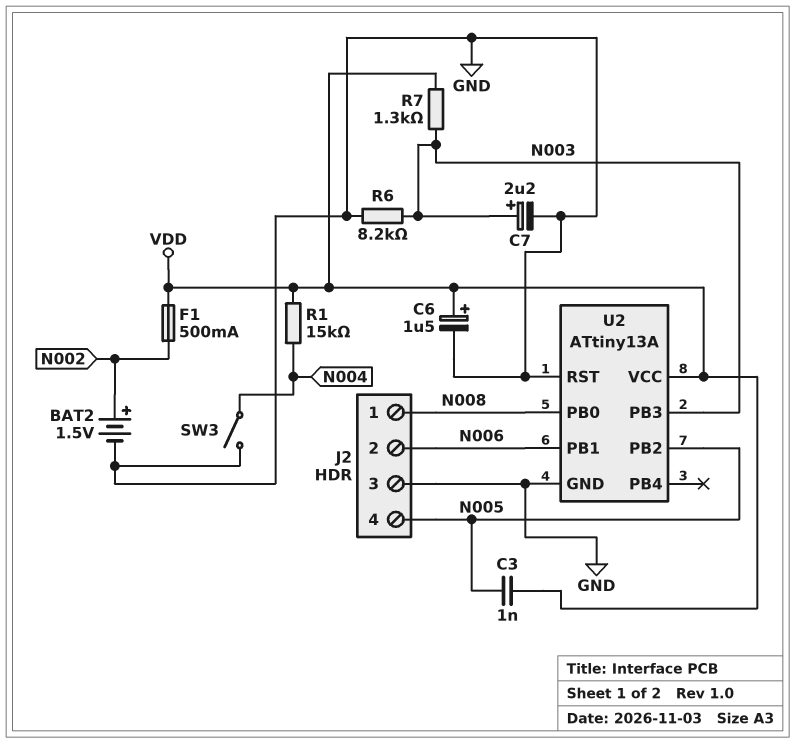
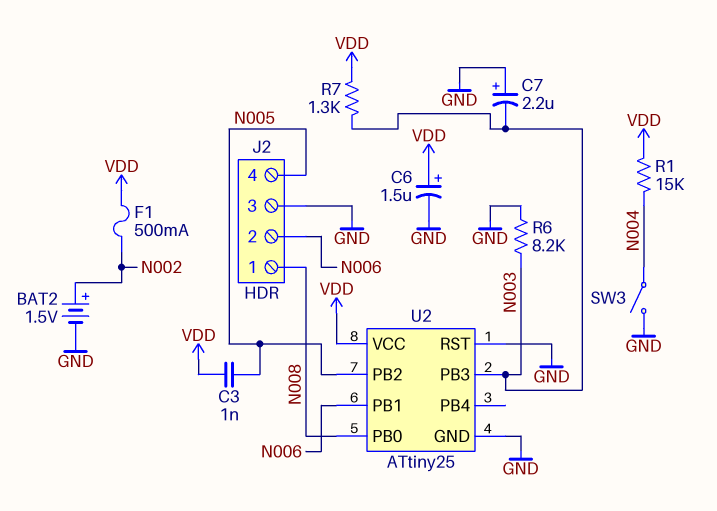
C7: 2.2uF (plus N003, minus GND) -> 2.2uF (plus GND, minus N003)
U2: ATtiny13A -> ATtiny25

